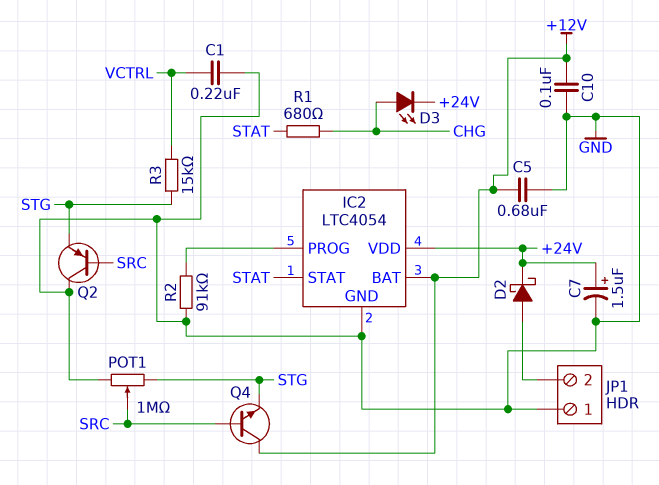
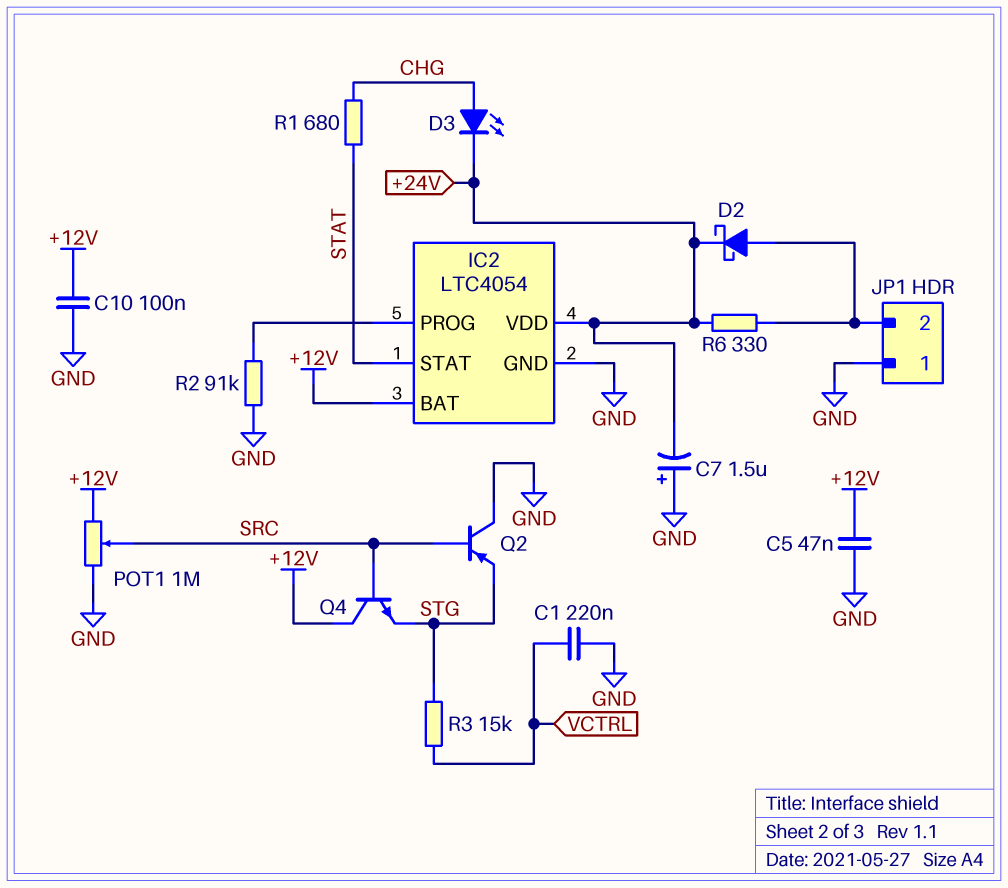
C5: 680nF (+12V, GND) -> 47nF (+12V, GND)
C7: 1.5uF (plus +24V, minus GND) -> 1.5uF (plus GND, minus +24V)
POT1: 1M (GND, STG, wiper SRC) -> 1M (+12V, GND, wiper SRC)
R6: none -> 330 (+24V, JP1/2)

